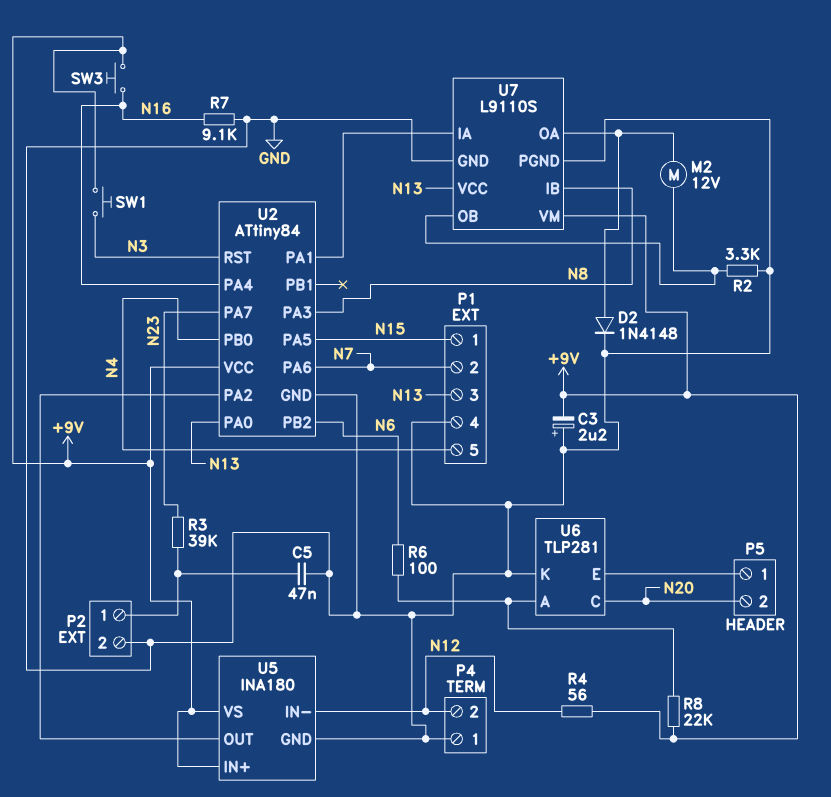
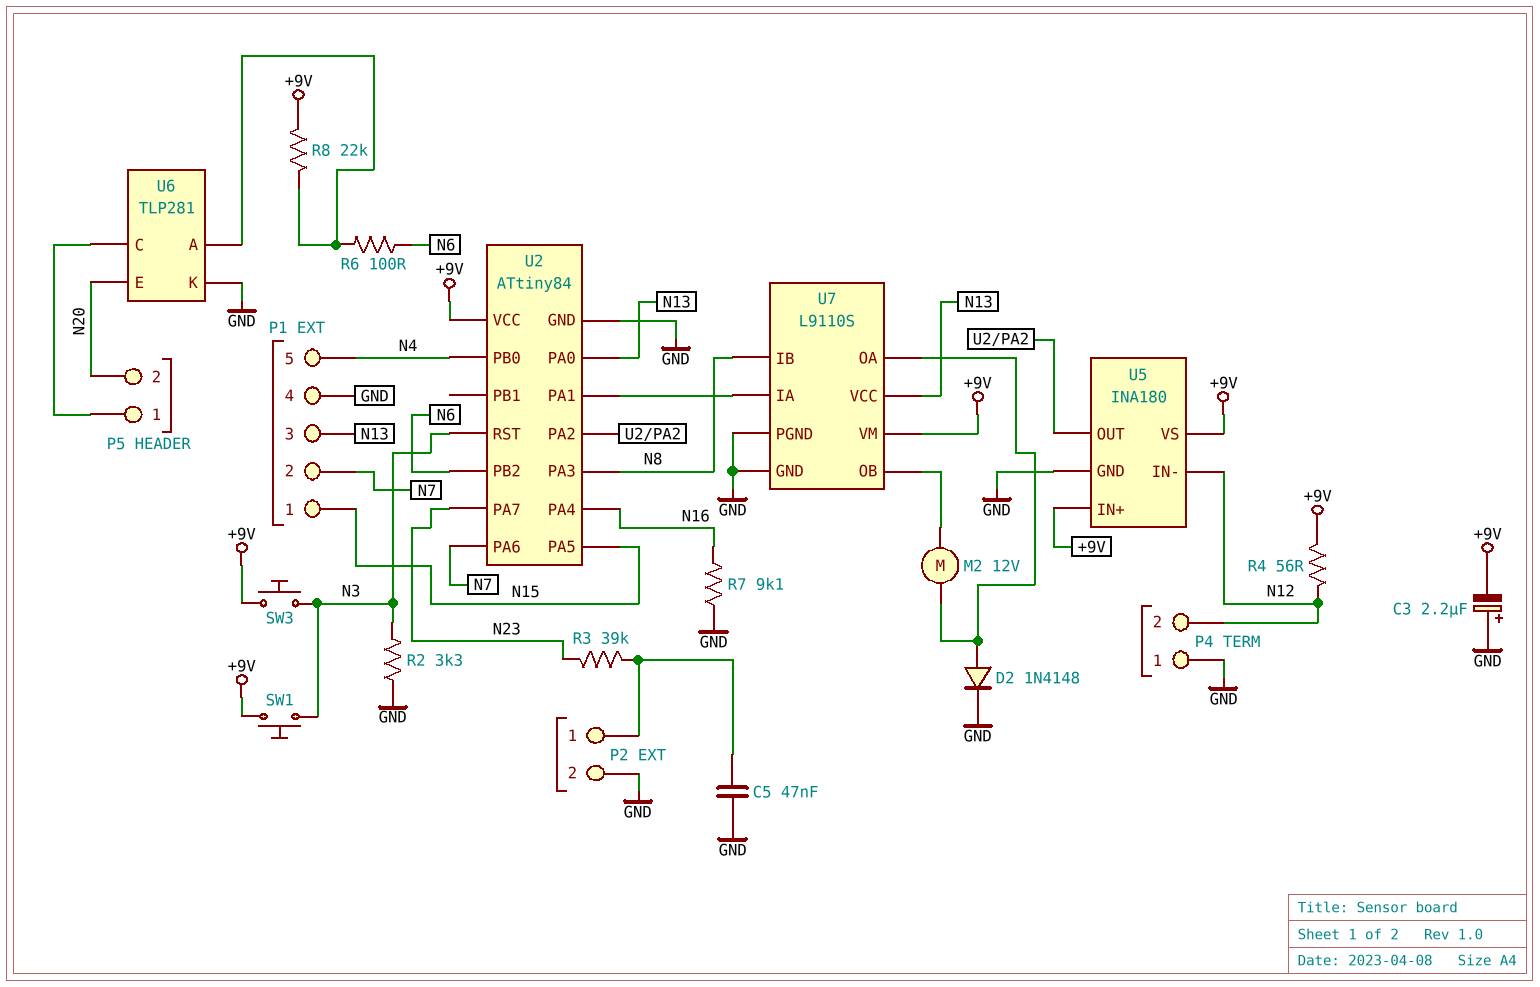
R2: 3.3k (GND, U7/OB) -> 3.3k (GND, N3)
SW3: button (+9V, N16) -> button (+9V, N3)
U6 pin C: N20 -> P5/1
U6 pin E: P5/1 -> N20

